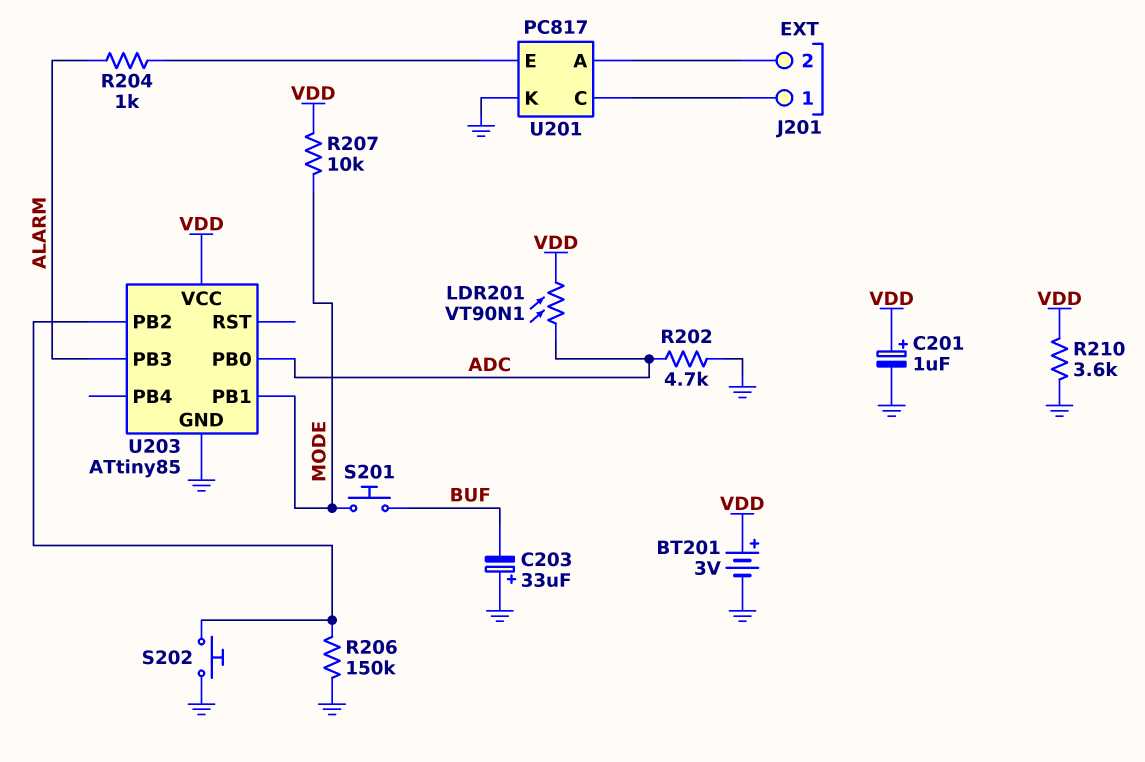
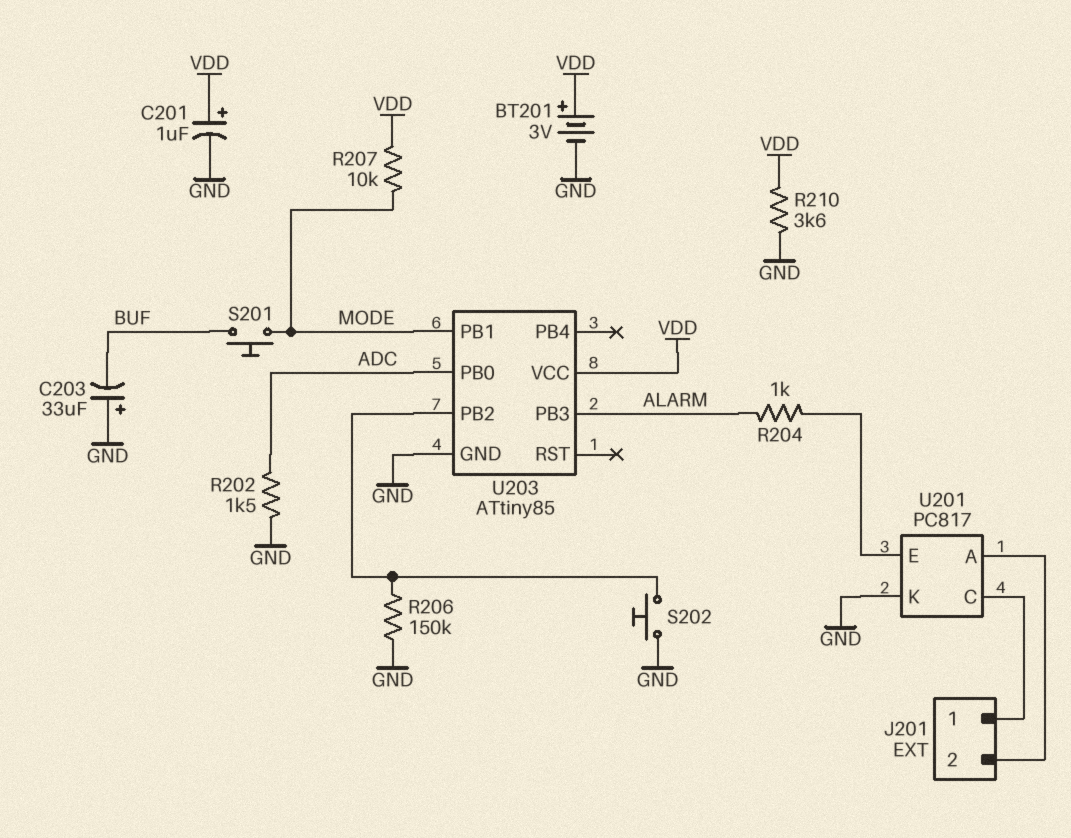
LDR201: VT90N1 (ADC, VDD) -> none
R202: 4.7k (ADC, GND) -> 1.5k (ADC, GND)

